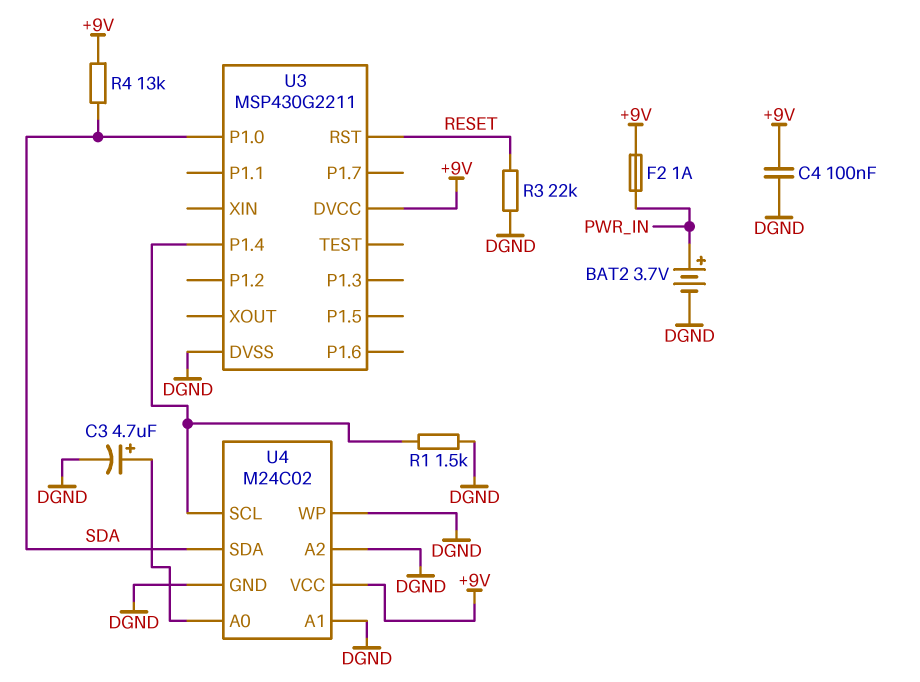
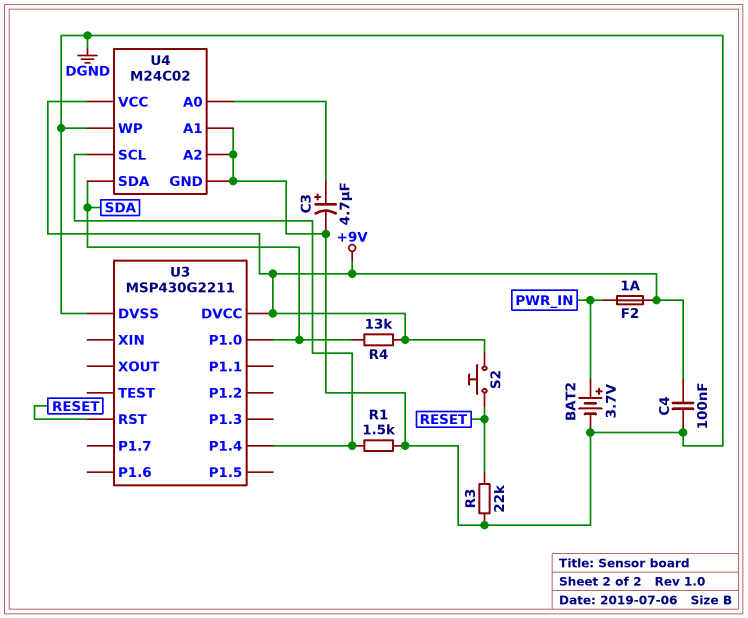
S2: none -> button (+9V, RESET)

